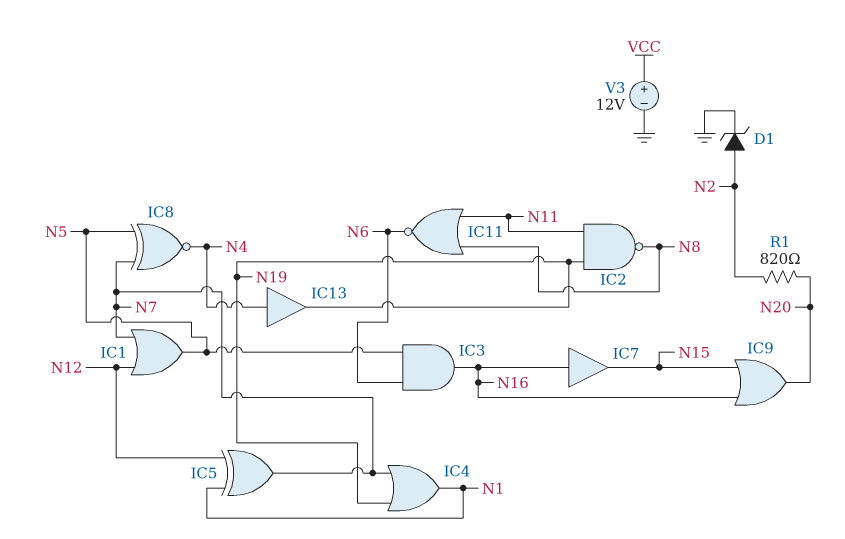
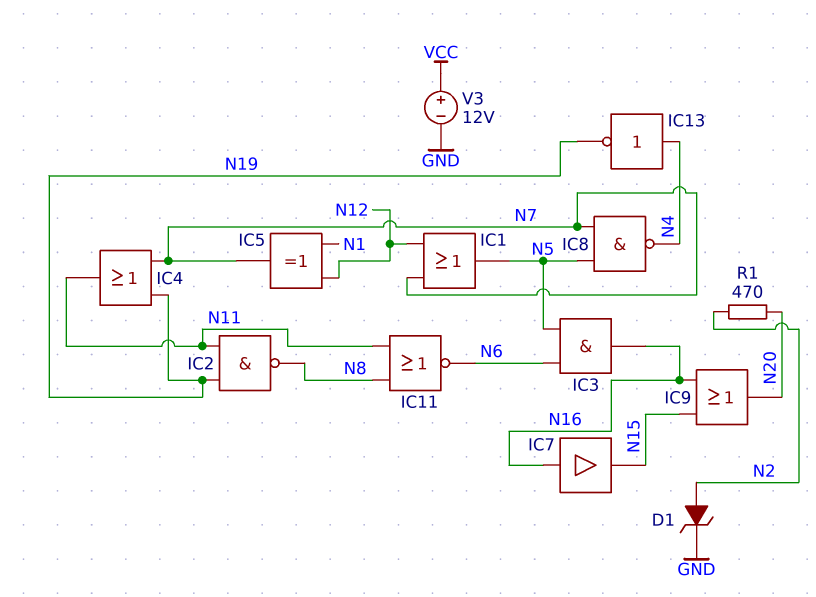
IC4: OR (in N7, in N19, out N1) -> OR (in N7, in N19, out N11)
IC8: XNOR (in N5, in N7, out N4) -> NAND (in N5, in N7, out N4)
IC13: buffer (in N4, out N19) -> NOT (in N4, out N19)
R1: 820 (N2, N20) -> 470 (N2, N20)

